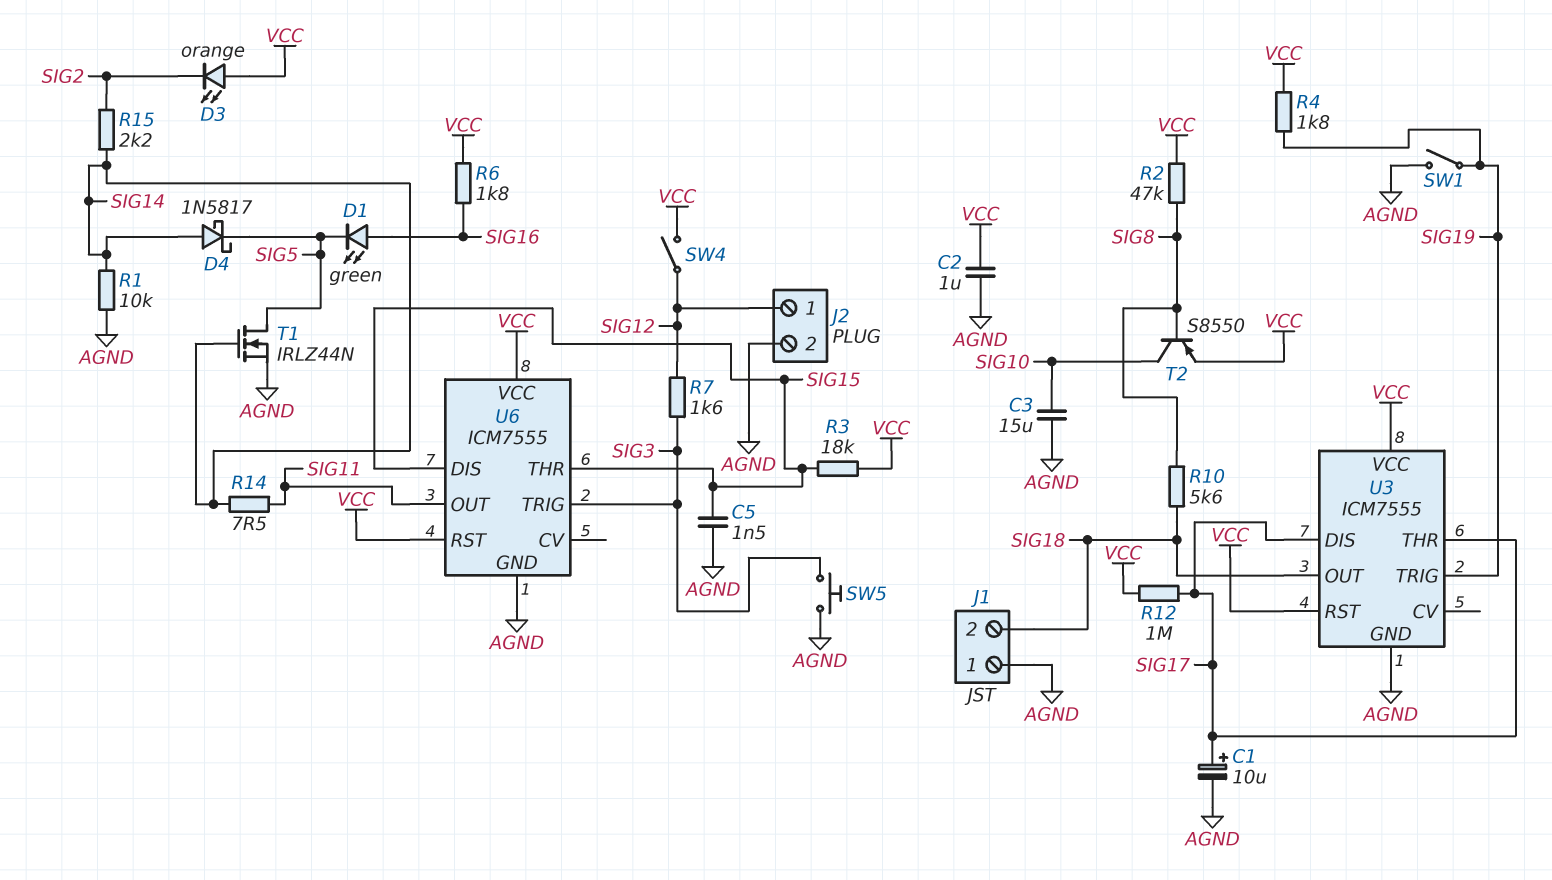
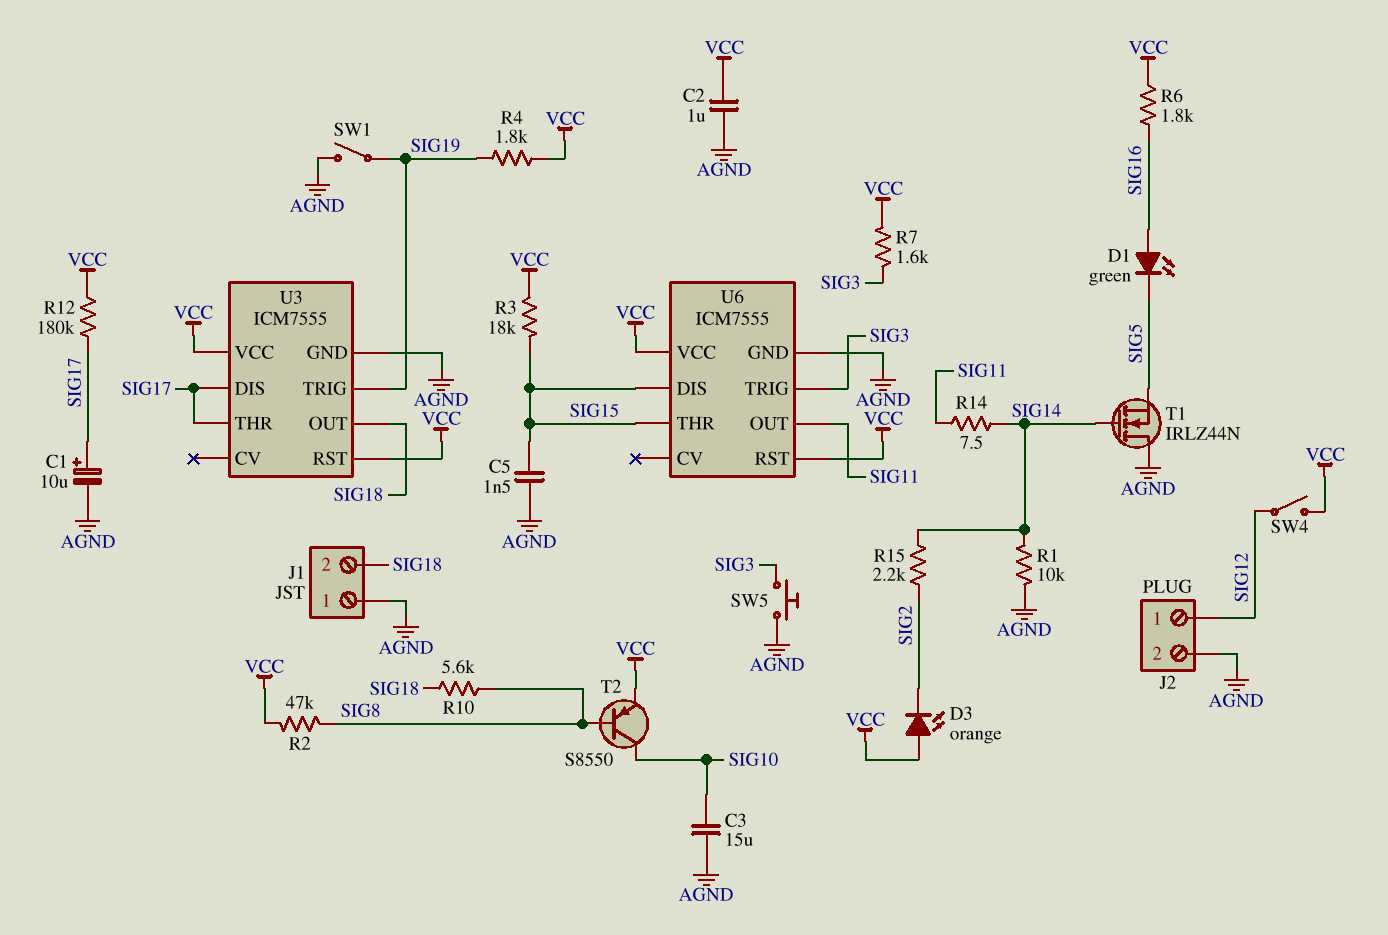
D4: schottky 1N5817 (A SIG14, K SIG5) -> none
R7: 1.6k (SIG3, SIG12) -> 1.6k (SIG3, VCC)
R12: 1M (SIG17, VCC) -> 180k (SIG17, VCC)
T1: NMOS IRLZ44N (G SIG14, D SIG5, S AGND) -> NMOS IRLZ44N (G SIG14, D AGND, S SIG5)

